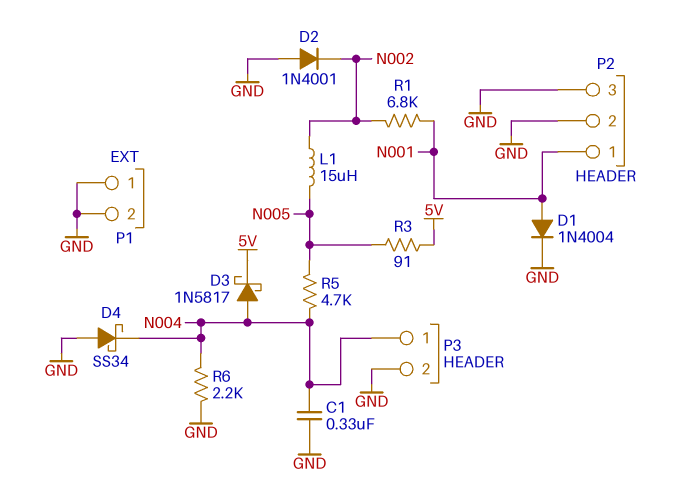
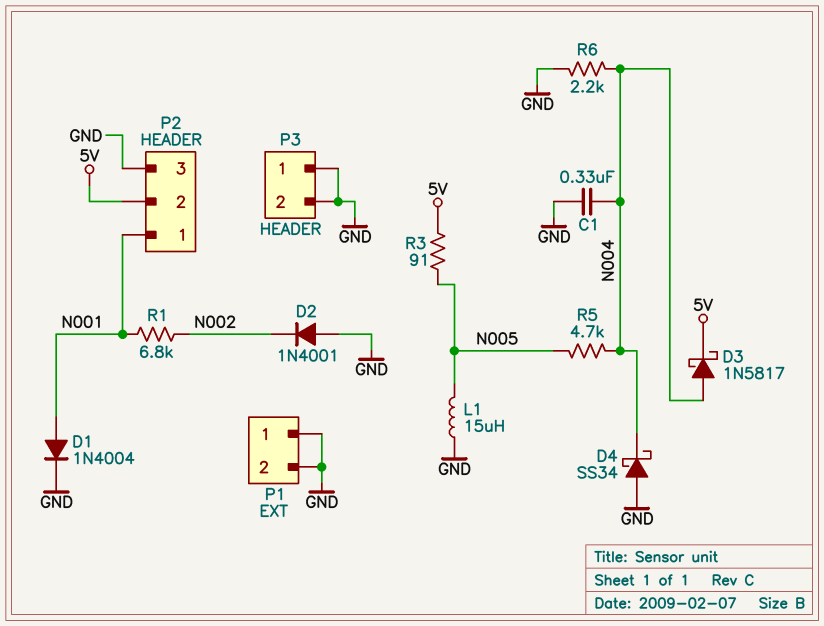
L1: 15uH (N002, N005) -> 15uH (GND, N005)
P2 pin 2: GND -> 5V
P3 pin 1: N004 -> GND

